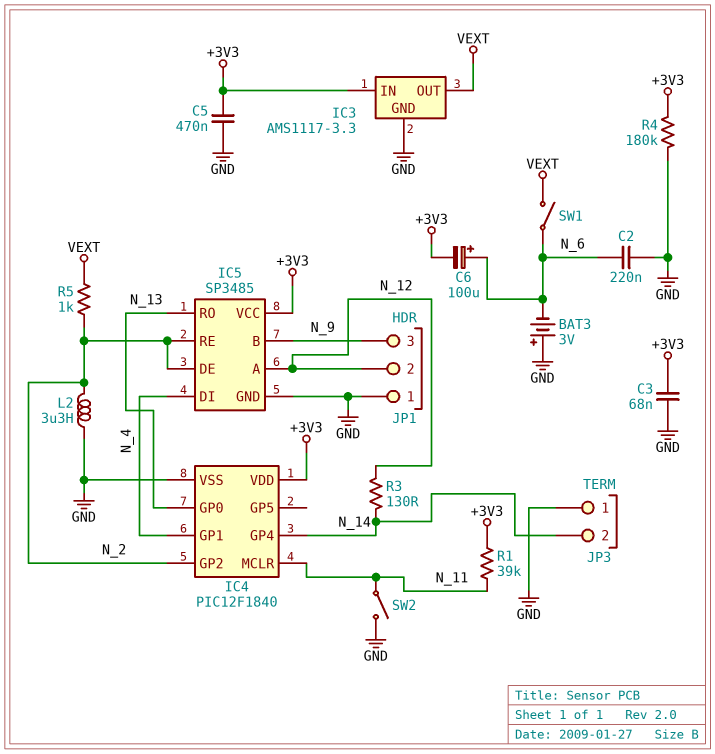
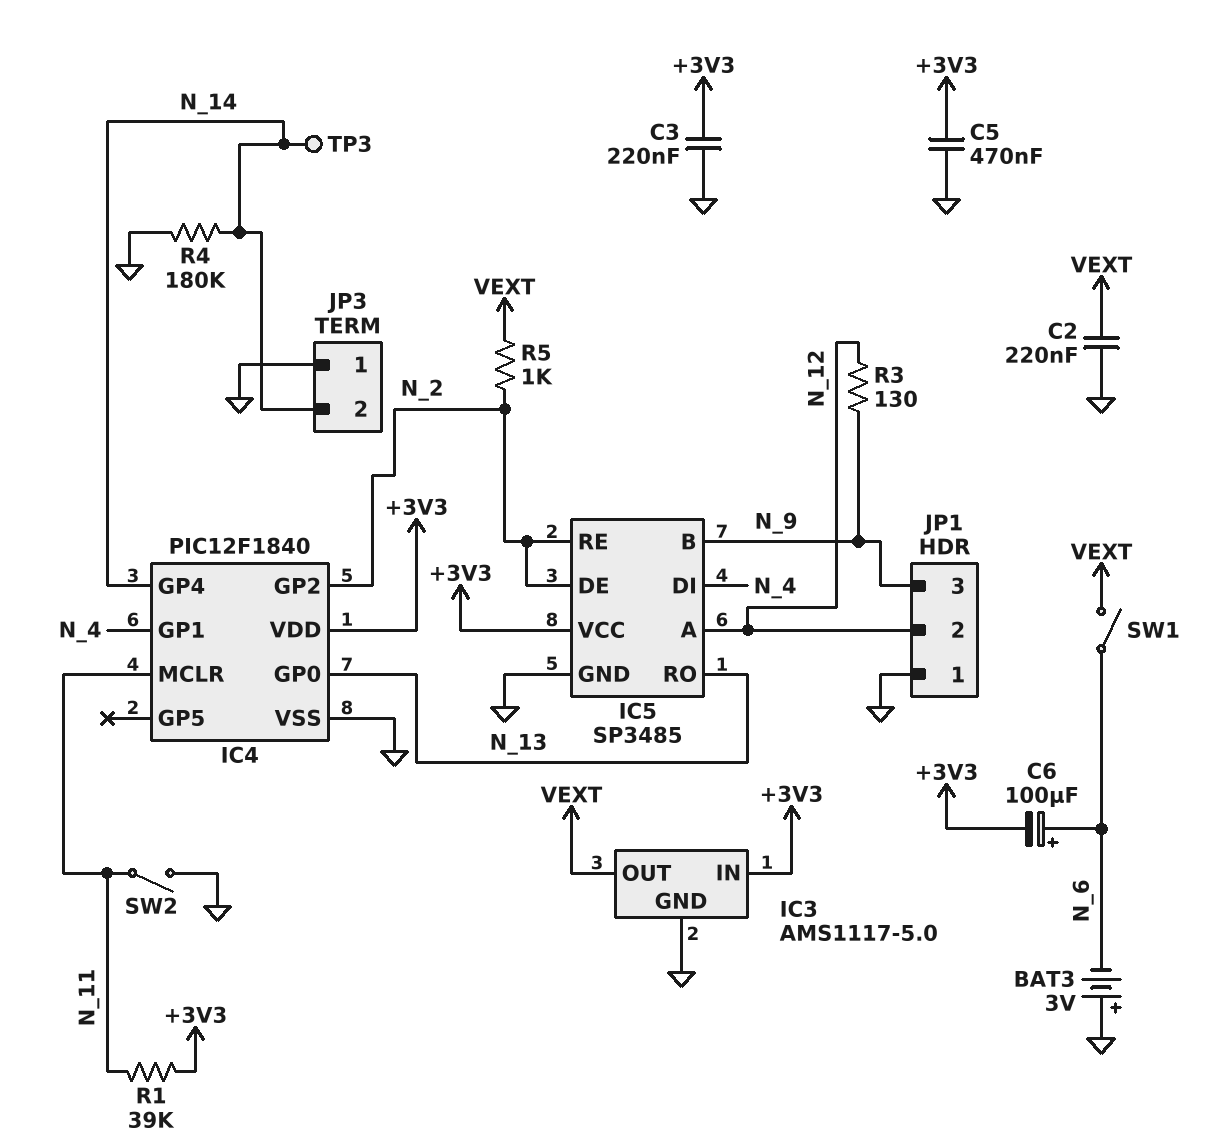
C2: 220nF (GND, N_6) -> 220nF (GND, VEXT)
C3: 68nF (+3V3, GND) -> 220nF (+3V3, GND)
IC3: AMS1117-3.3 -> AMS1117-5.0
L2: 3.3uH (GND, N_2) -> none
R3: 130 (N_12, N_14) -> 130 (N_9, N_12)
R4: 180k (+3V3, GND) -> 180k (GND, N_14)
TP3: none -> test point (N_14)

